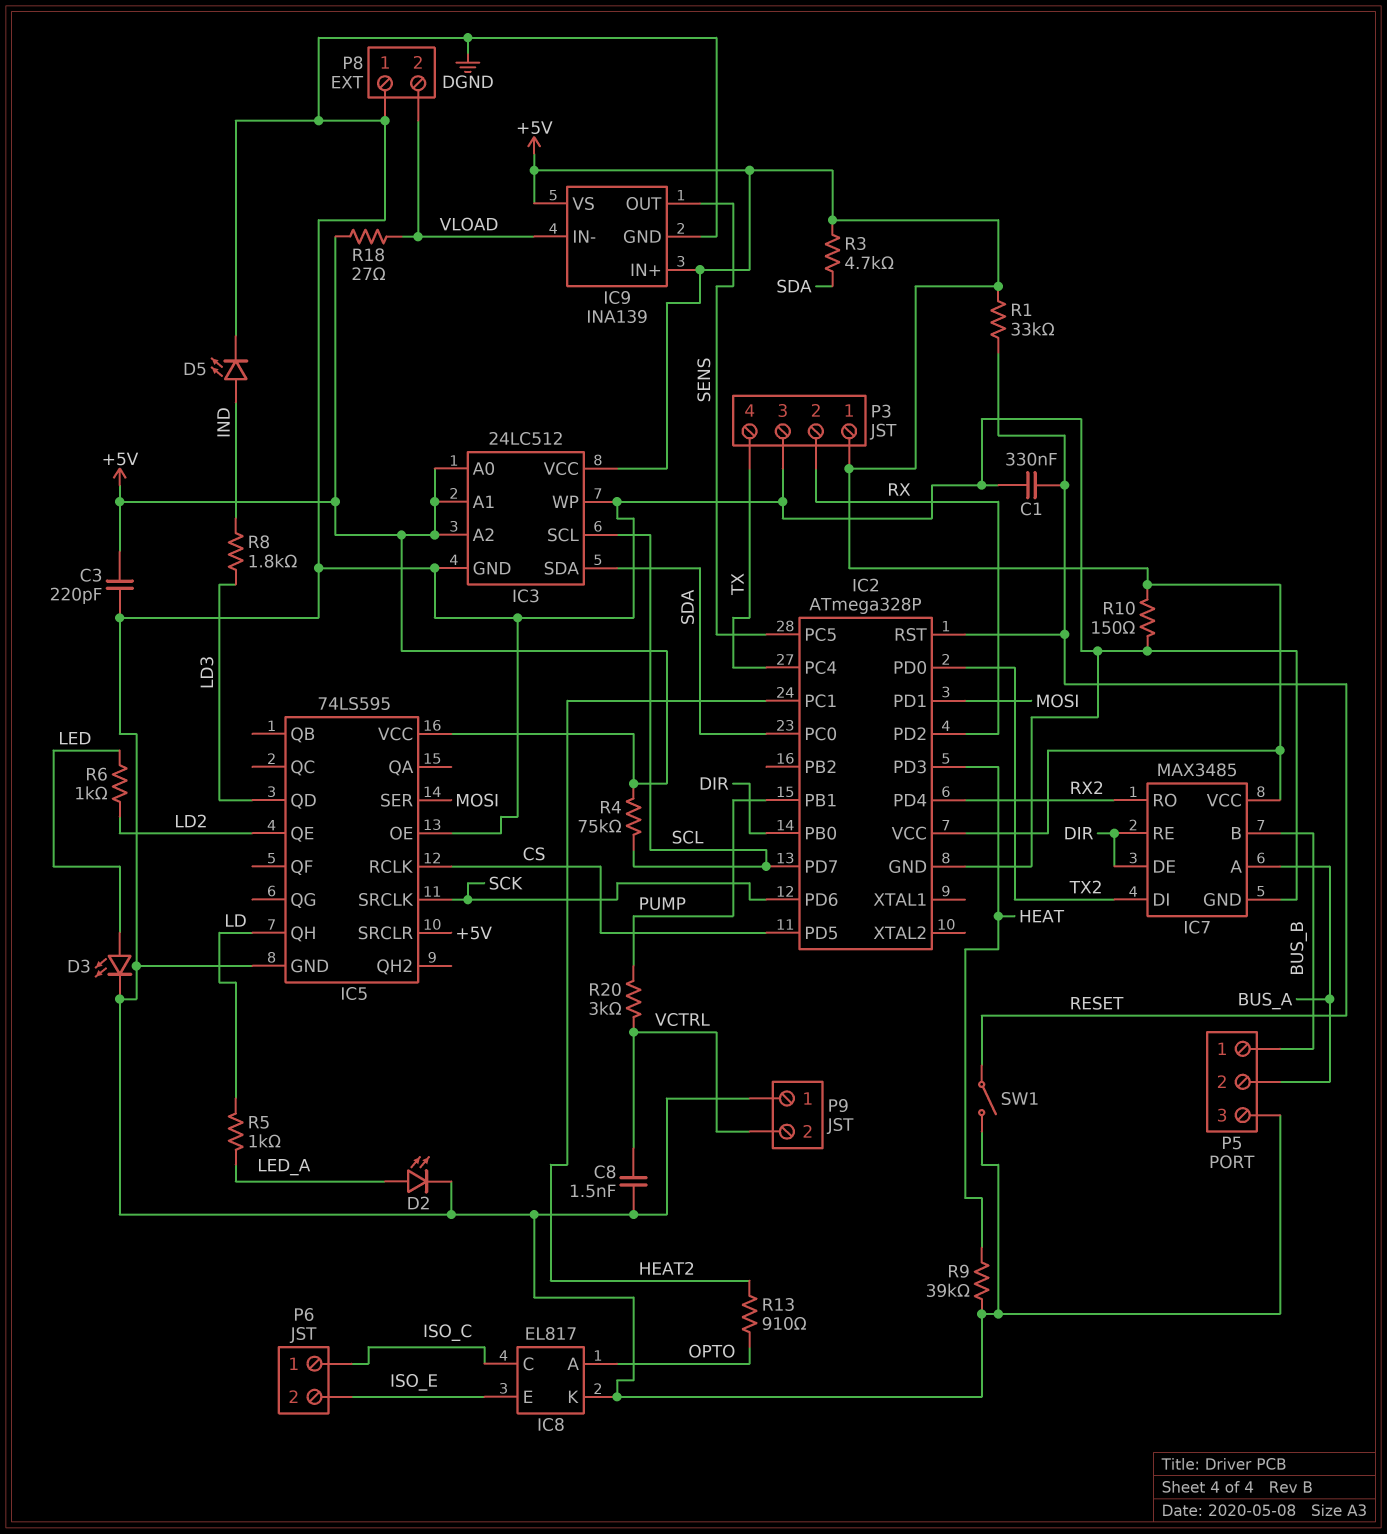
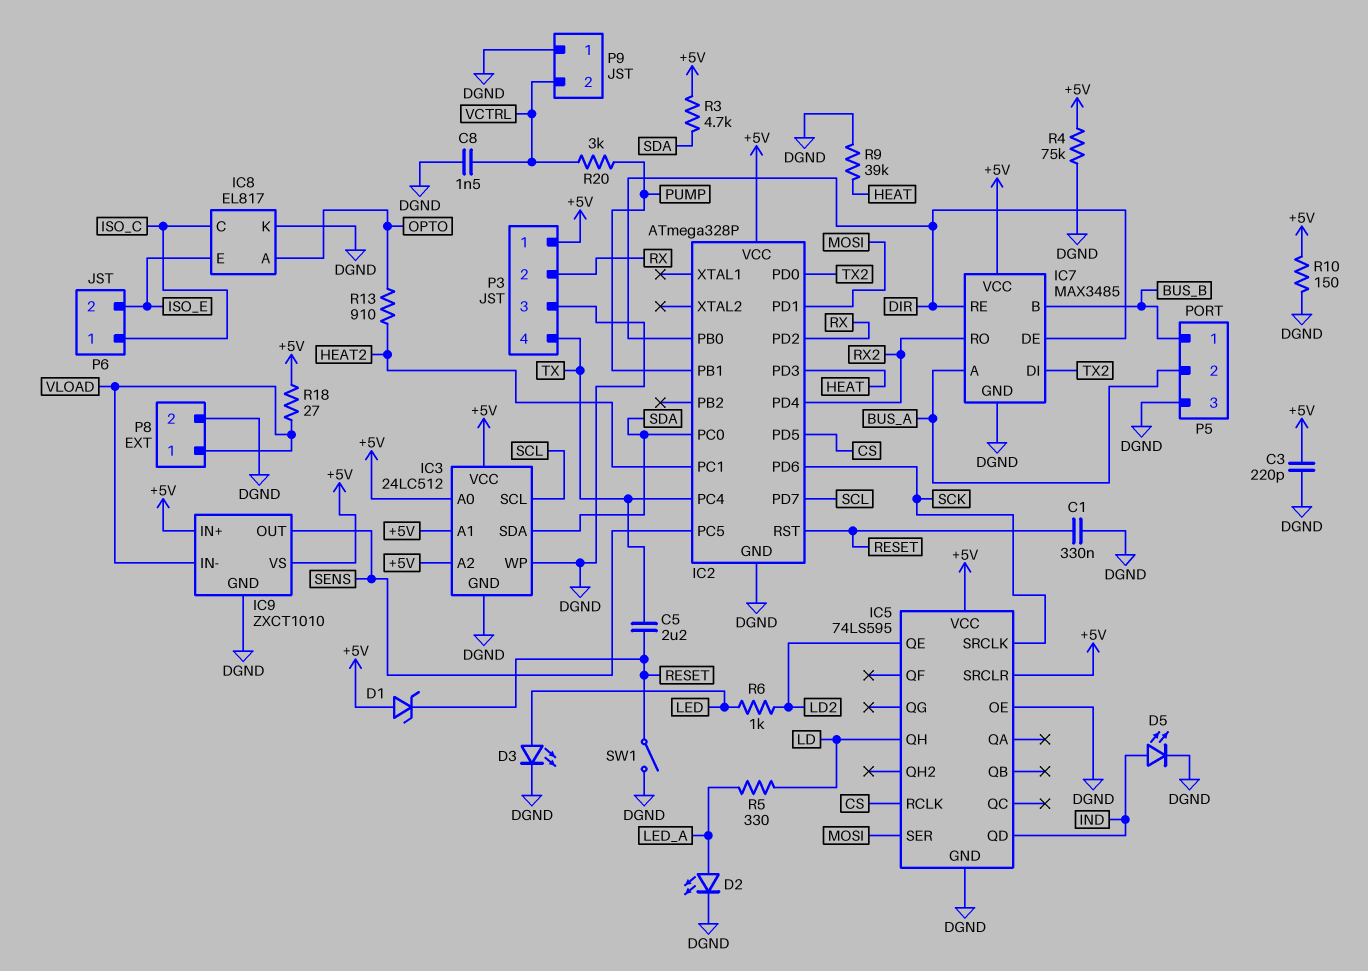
C5: none -> 2.2uF (RESET, TX)
D1: none -> zener (A +5V, K RESET)
IC5 pin QD: LD3 -> IND
IC9: INA139 -> ZXCT1010
P8 pin 1: DGND -> VLOAD
P8 pin 2: VLOAD -> DGND
R1: 33k (+5V, RESET) -> none
R4: 75k (+5V, SCL) -> 75k (+5V, DGND)
R5: 1k (LD, LED_A) -> 330 (LD, LED_A)
R8: 1.8k (IND, LD3) -> none

